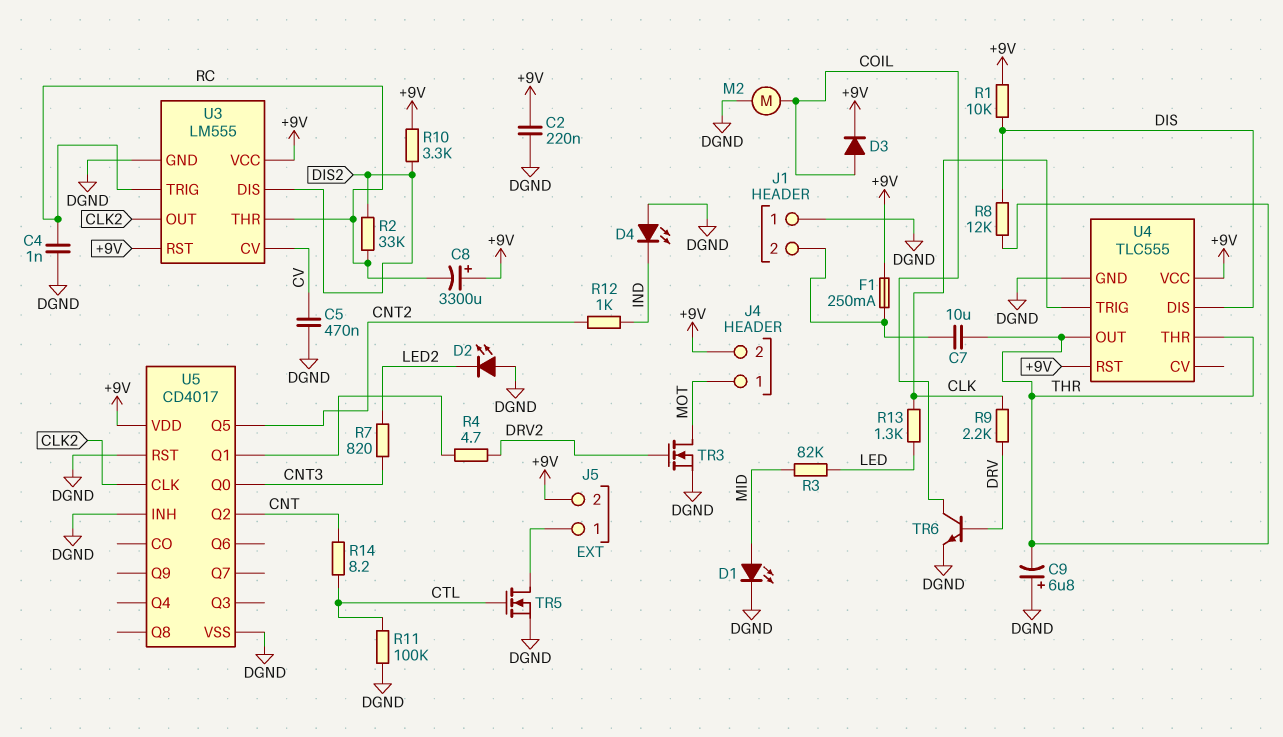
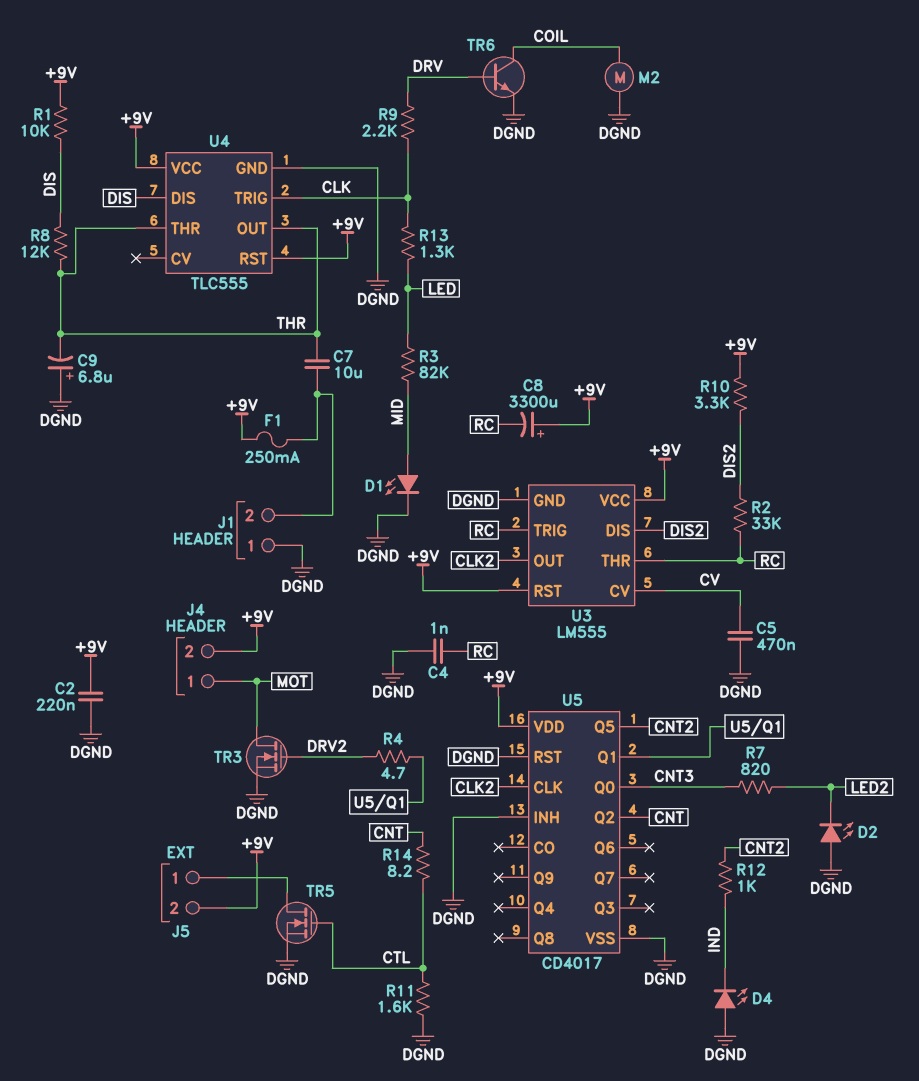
D3: diode (A COIL, K +9V) -> none
R11: 100k (CTL, DGND) -> 1.6k (CTL, DGND)

